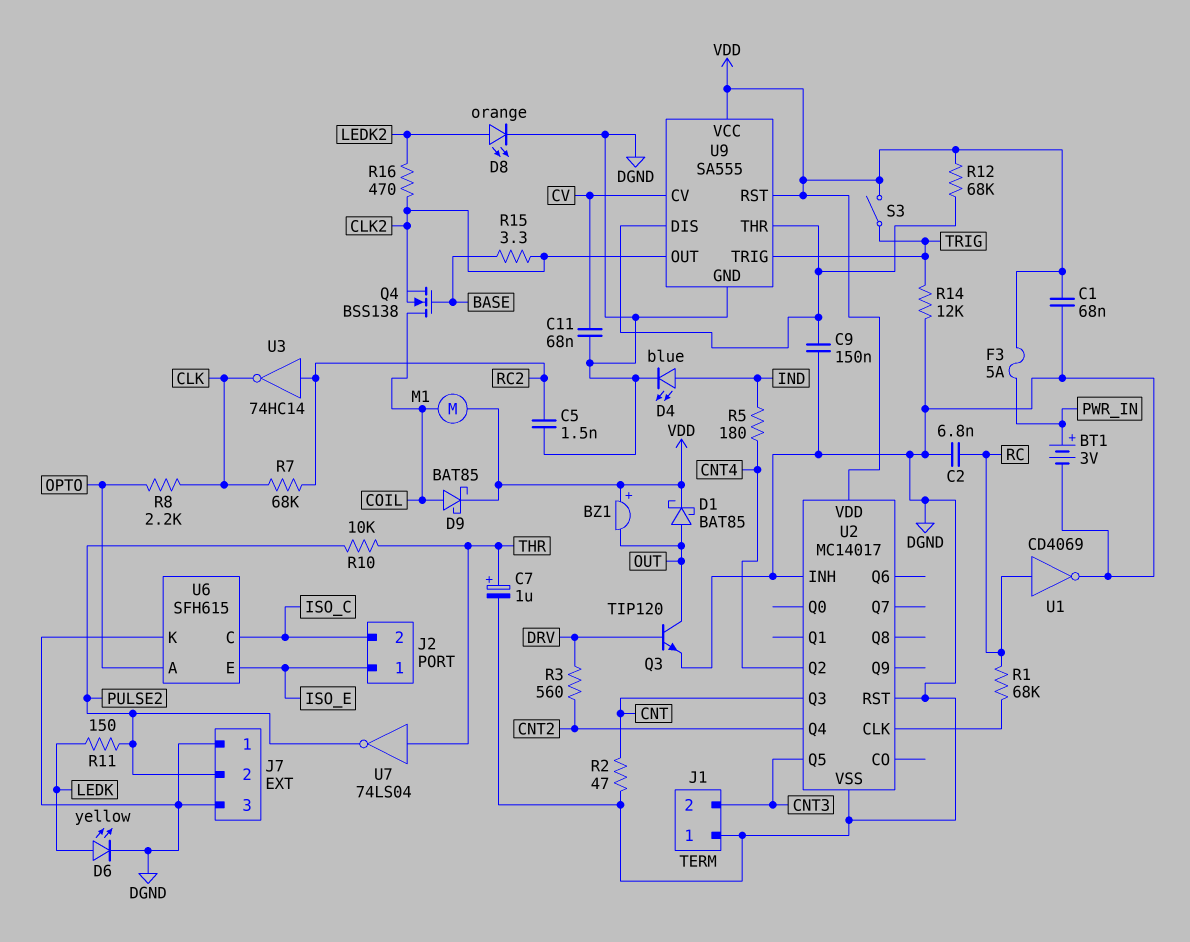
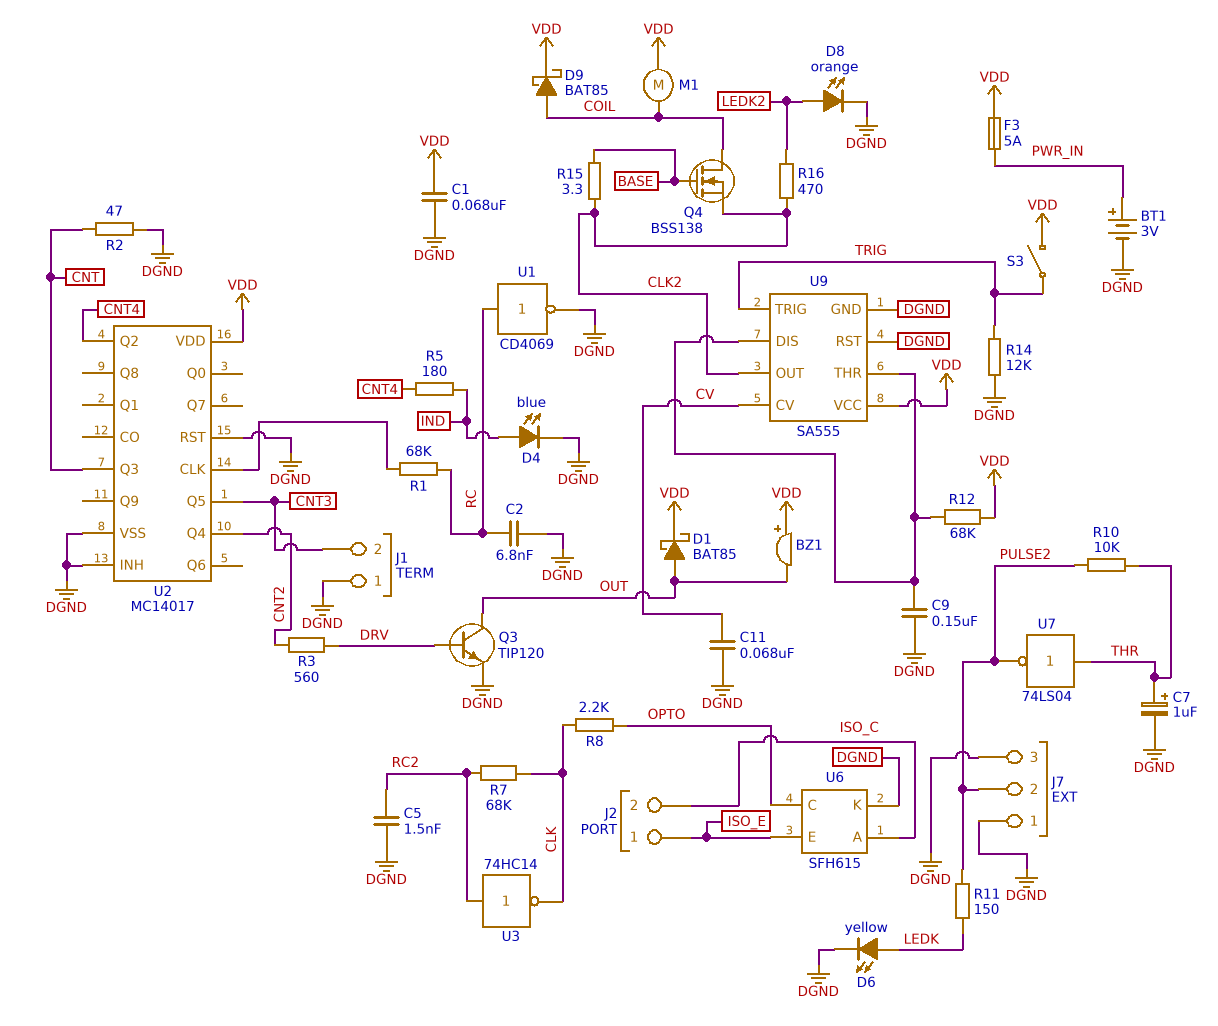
U6 pin A: OPTO -> ISO_C
U6 pin C: ISO_C -> OPTO
U9 pin RST: VDD -> DGND

